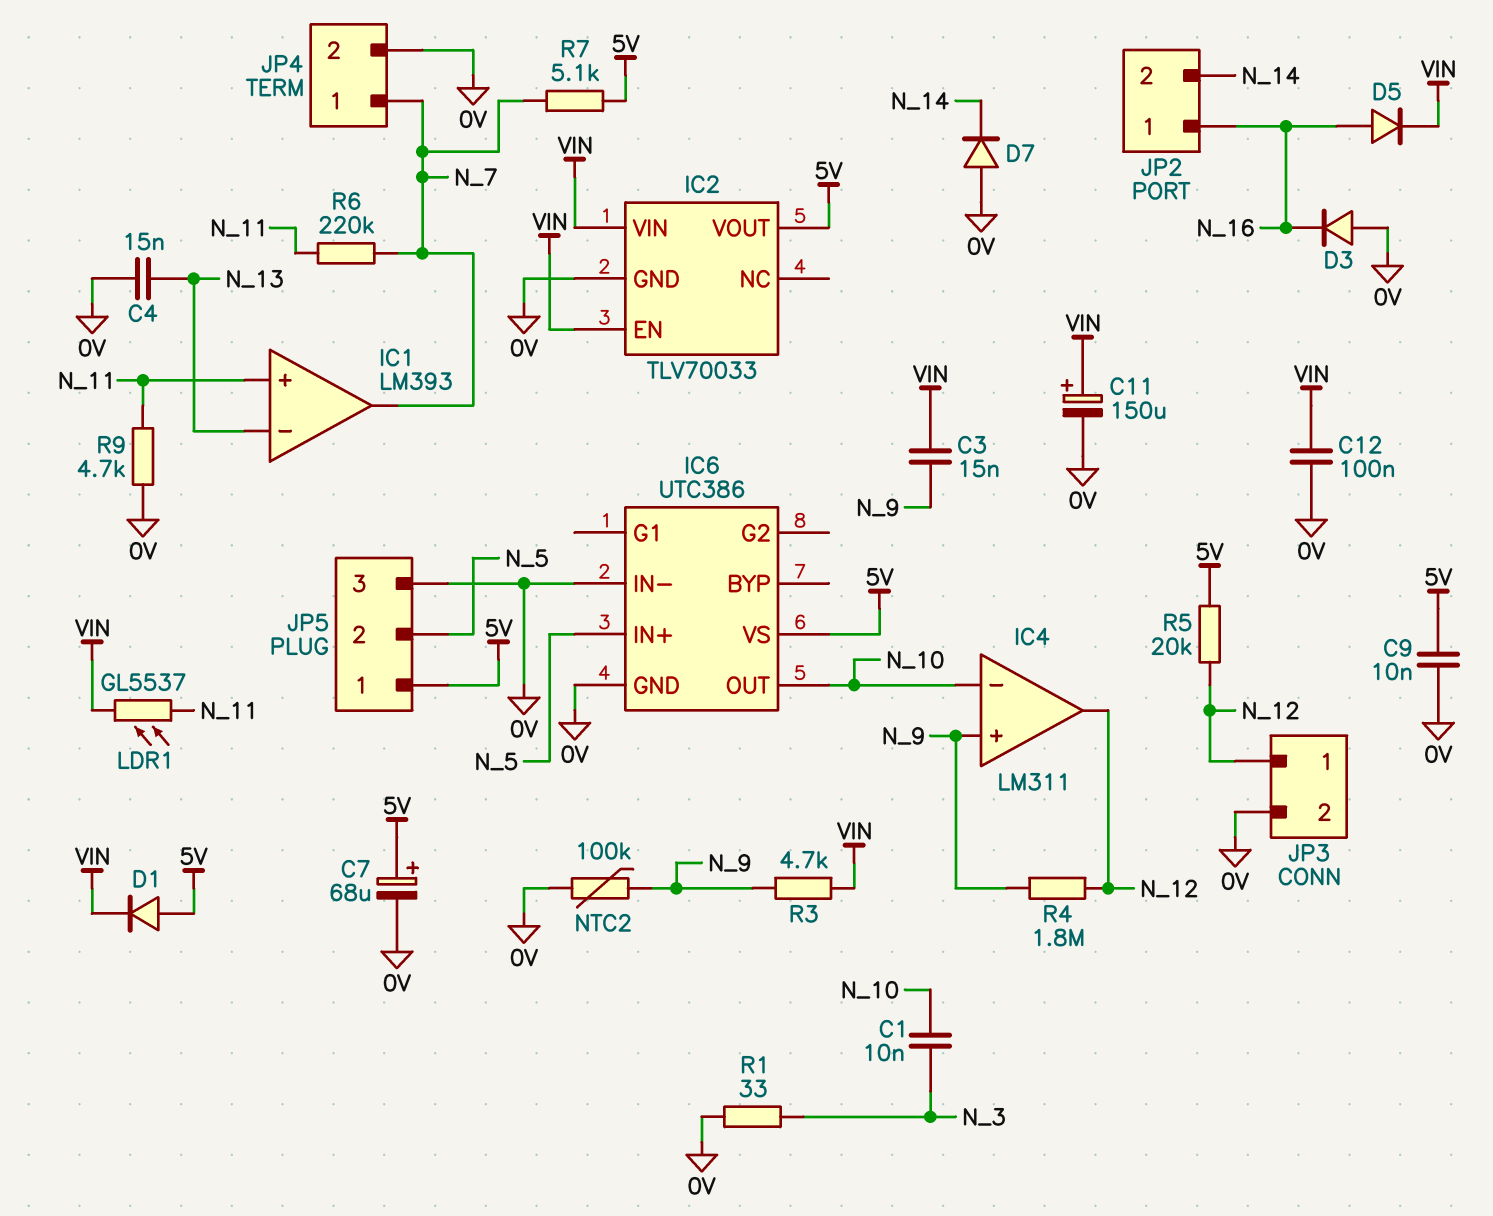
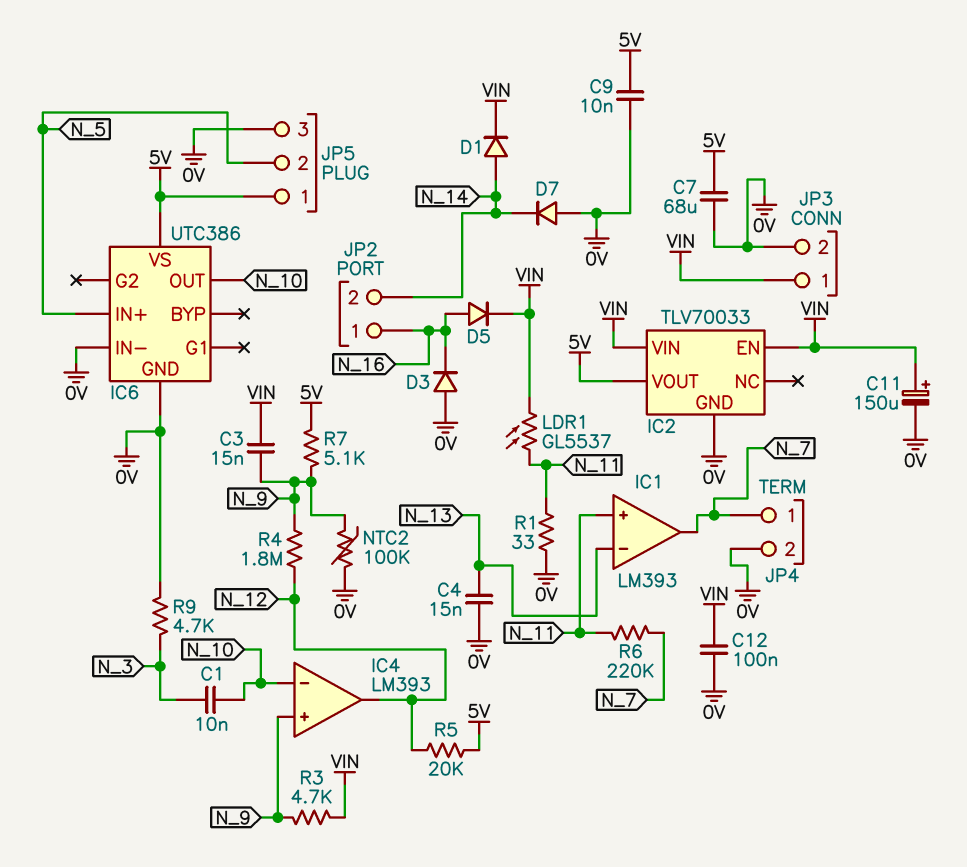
C7: 68uF (plus 5V, minus 0V) -> 68uF (0V, 5V)
D1: diode (A 5V, K VIN) -> diode (A N_14, K VIN)
IC4: LM311 -> LM393
JP3 pin 1: N_12 -> VIN
R1: 33 (0V, N_3) -> 33 (0V, N_11)
R7: 5.1k (5V, N_7) -> 5.1k (5V, N_9)
R9: 4.7k (0V, N_11) -> 4.7k (0V, N_3)

